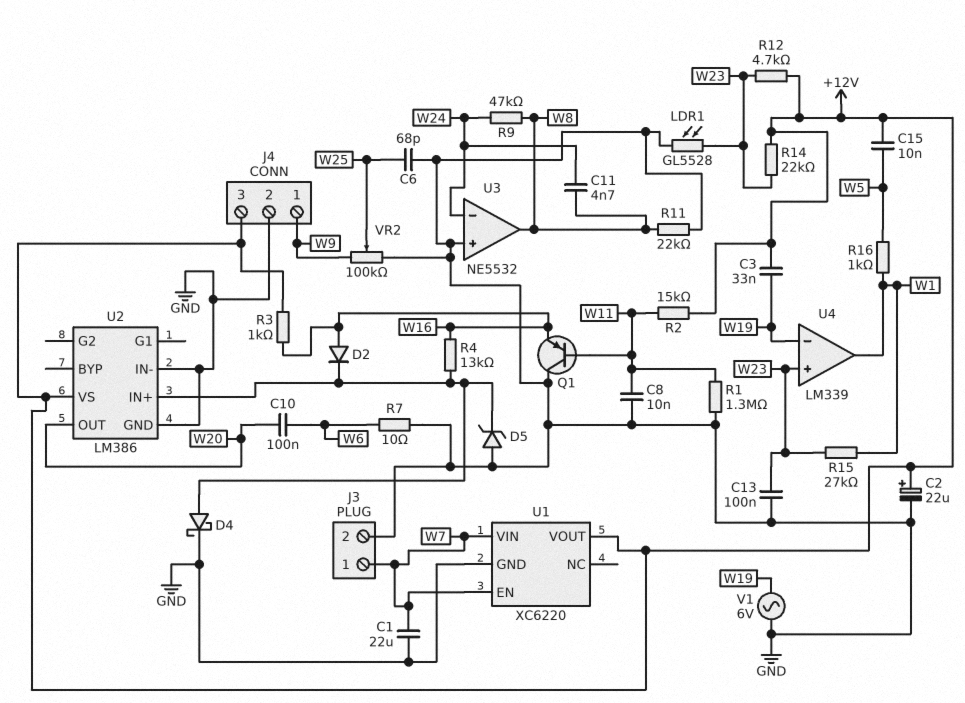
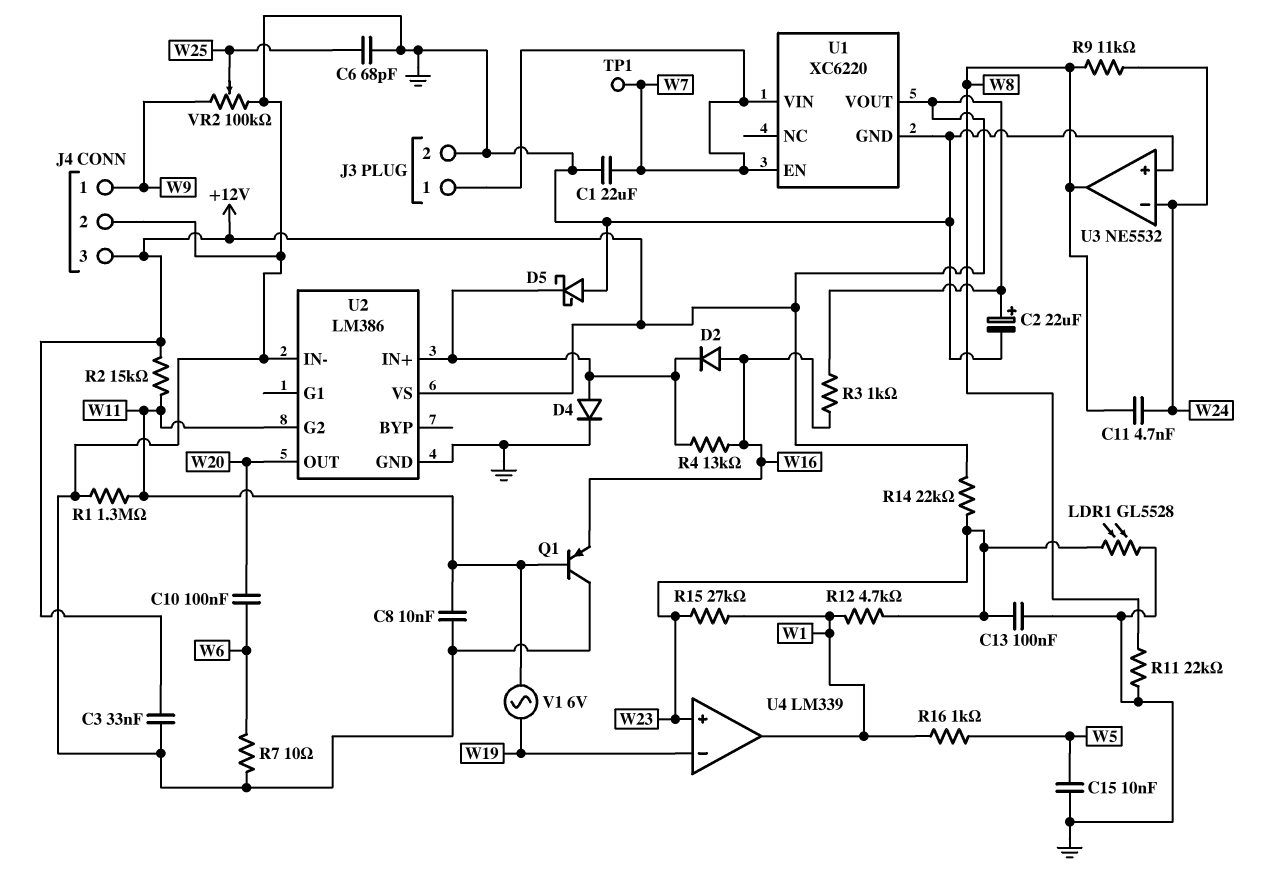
C3: 33nF (+12V, W19) -> 33nF (+12V, GND)
C15: 10nF (+12V, W5) -> 10nF (GND, W5)
D4: schottky (A U2/IN+, K GND) -> diode (A U2/IN+, K GND)
D5: zener (A GND, K U2/IN+) -> schottky (A GND, K U2/IN+)
R9: 47k (W8, W24) -> 11k (W8, W24)
R12: 4.7k (+12V, W23) -> 4.7k (W1, W23)
TP1: none -> test point (W7)
U2 pin G2: none -> W11
V1: AC 6V (GND, W19) -> AC 6V (W11, W19)

